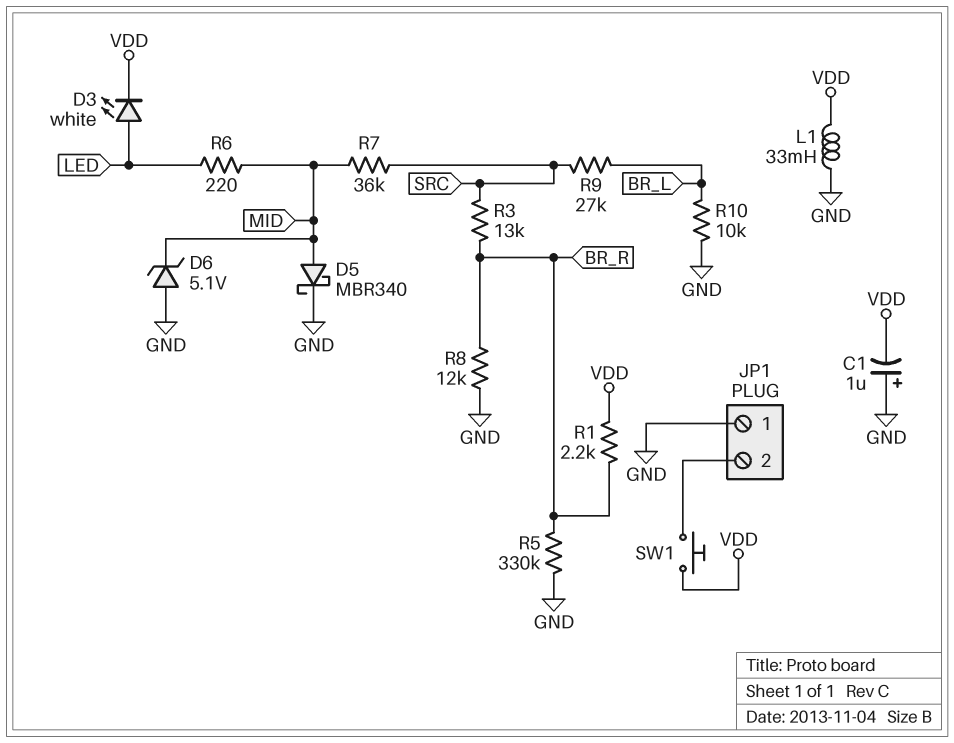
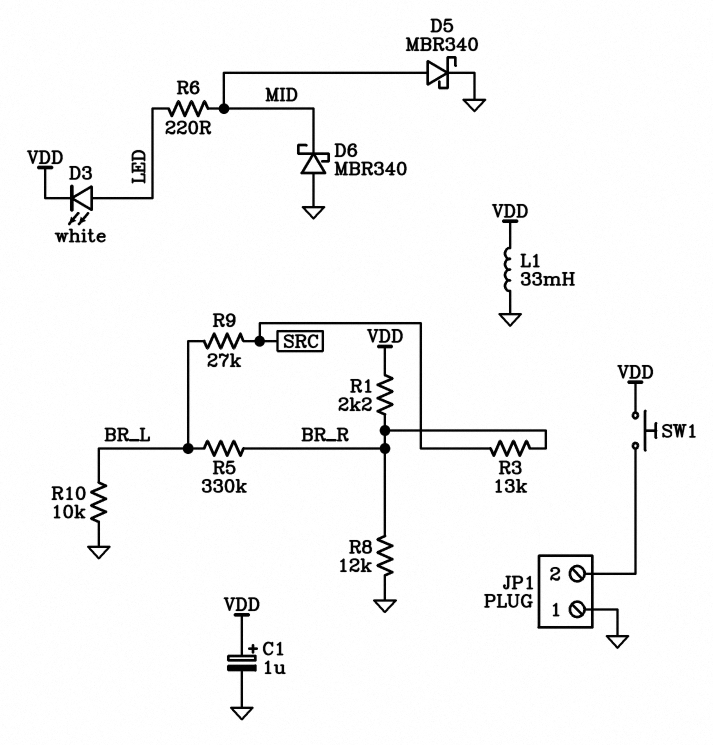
C1: 1uF (plus GND, minus VDD) -> 1uF (plus VDD, minus GND)
D6: zener 5.1V (A GND, K MID) -> schottky MBR340 (A GND, K MID)
R5: 330k (BR_R, GND) -> 330k (BR_L, BR_R)
R7: 36k (MID, SRC) -> none

